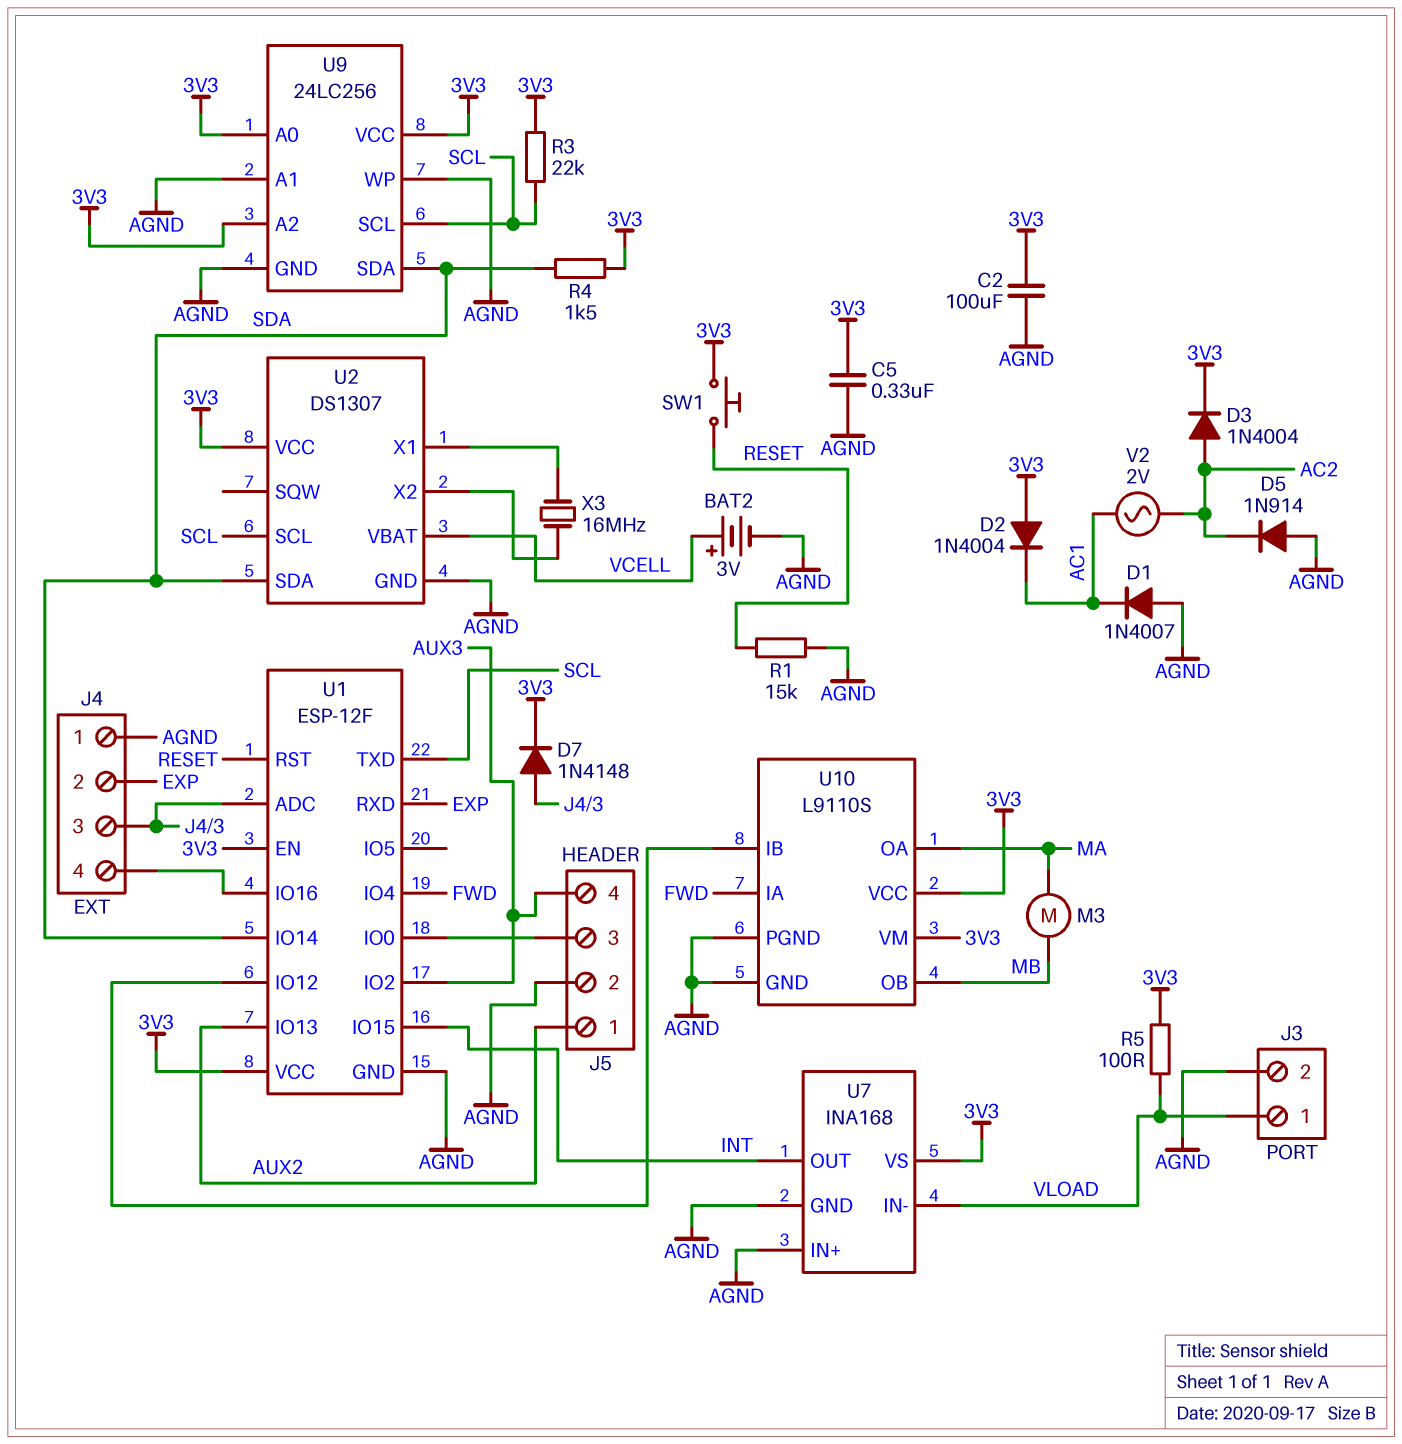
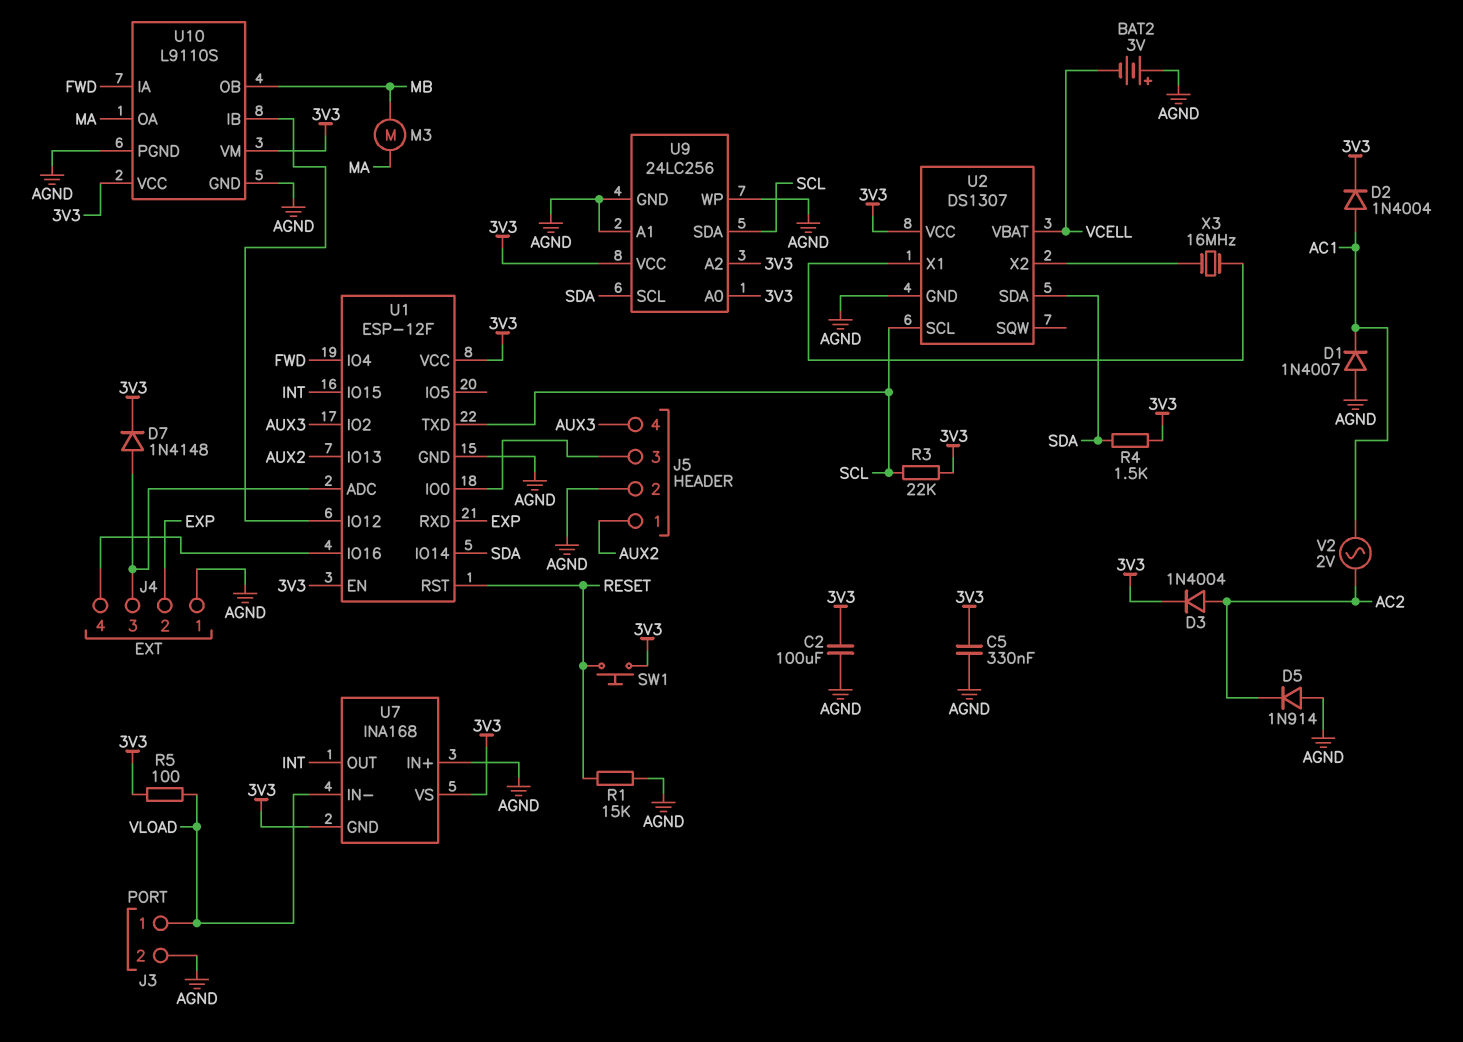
BAT2: 3V (plus VCELL, minus AGND) -> 3V (plus AGND, minus VCELL)
D2: diode 1N4004 (A 3V3, K AC1) -> diode 1N4004 (A AC1, K 3V3)
U7 pin GND: AGND -> 3V3
U9 pin SCL: SCL -> SDA
U9 pin SDA: SDA -> SCL

